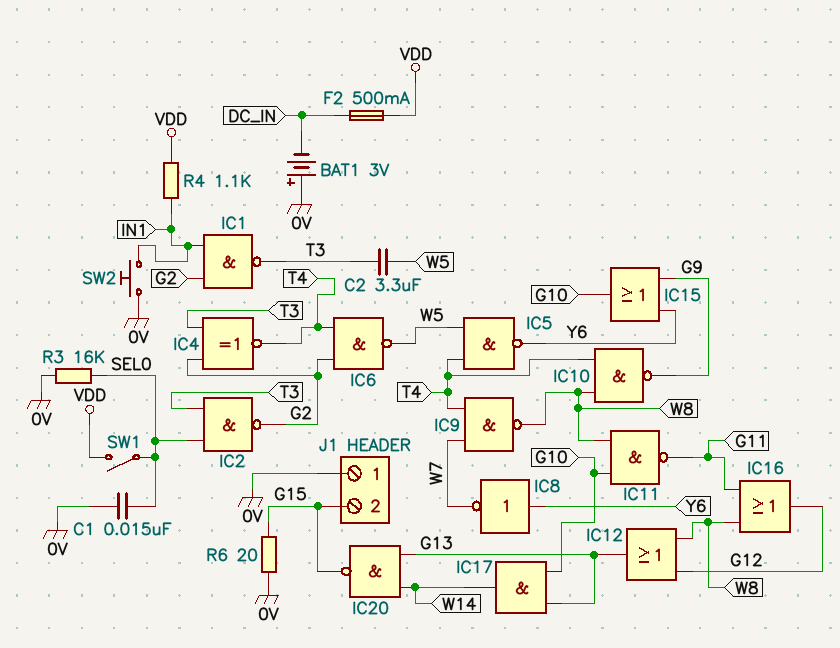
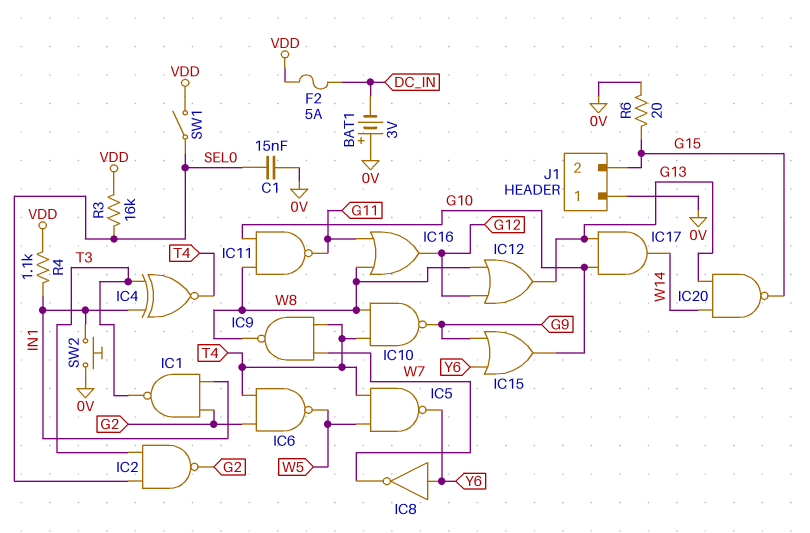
C2: 3.3uF (T3, W5) -> none
F2: 500mA (DC_IN, VDD) -> 5A (DC_IN, VDD)
IC4: XNOR (in G2, in T3, out T4) -> XNOR (in IN1, in T3, out T4)
R3: 16k (0V, SEL0) -> 16k (SEL0, VDD)

